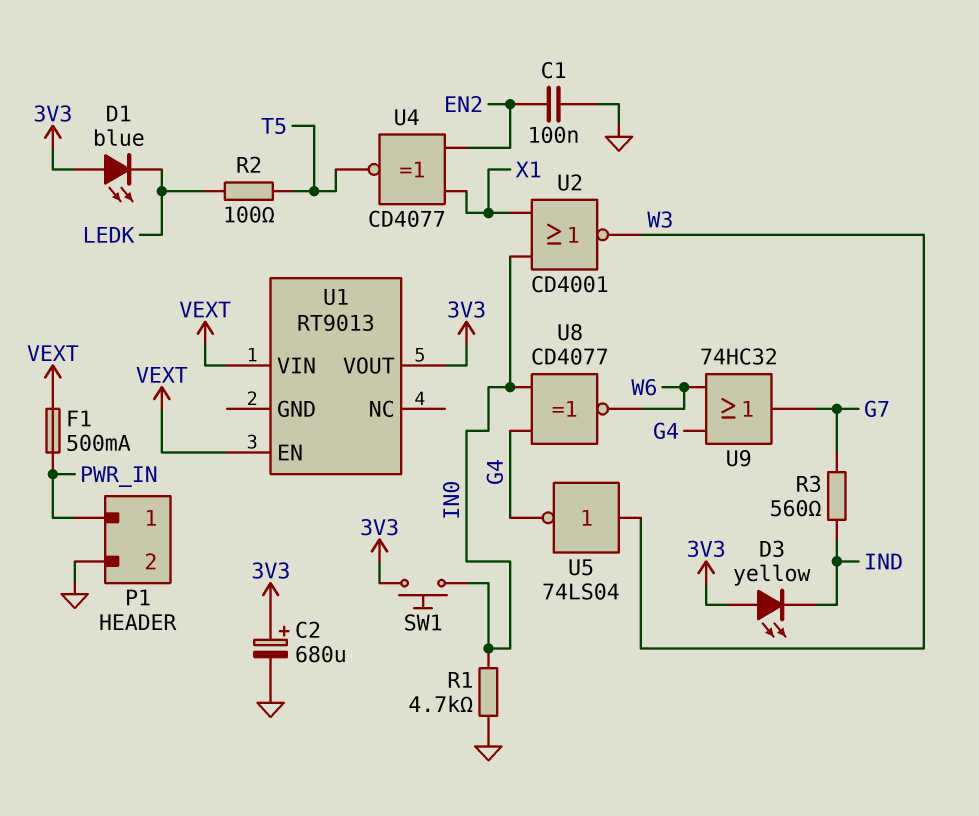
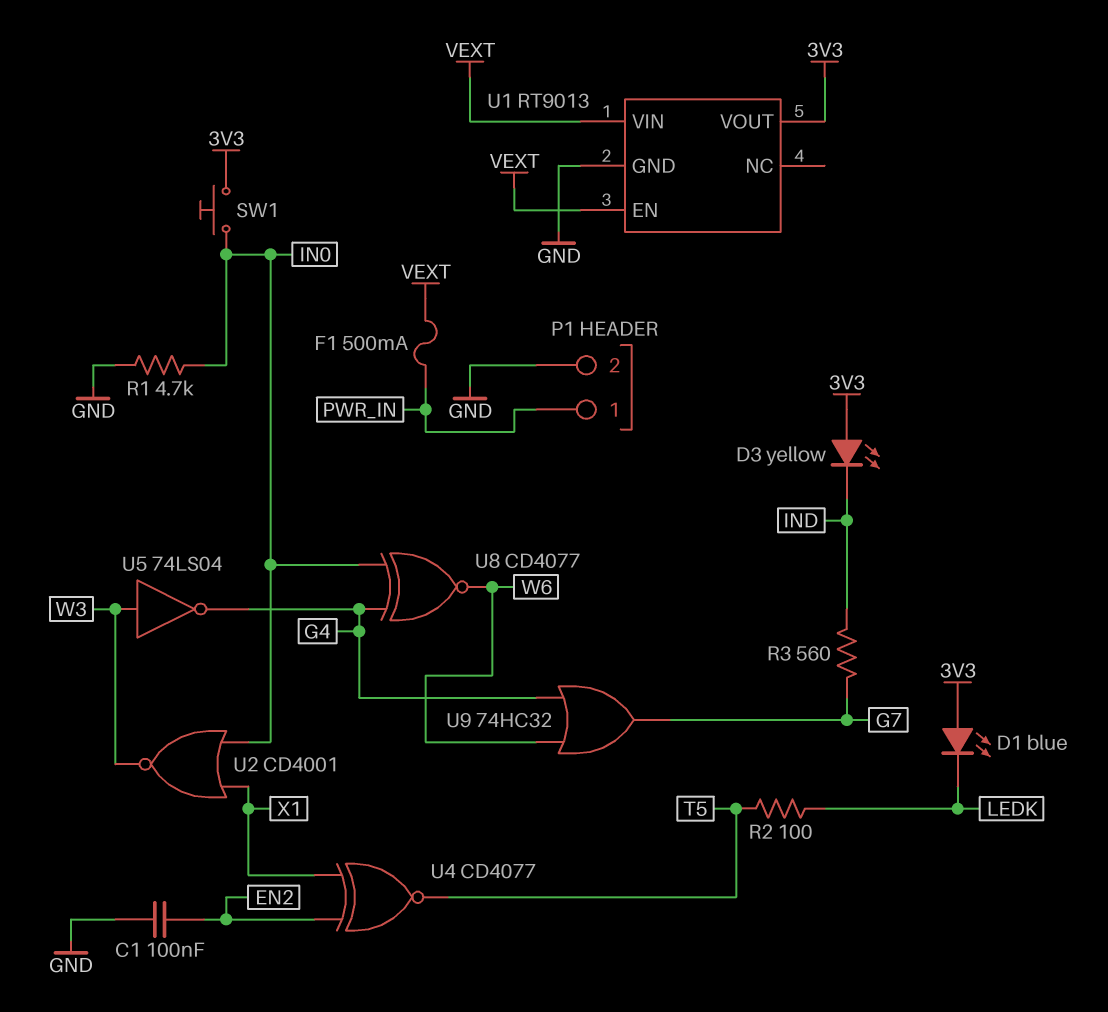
C2: 680uF (plus 3V3, minus GND) -> none
U1 pin GND: none -> GND

